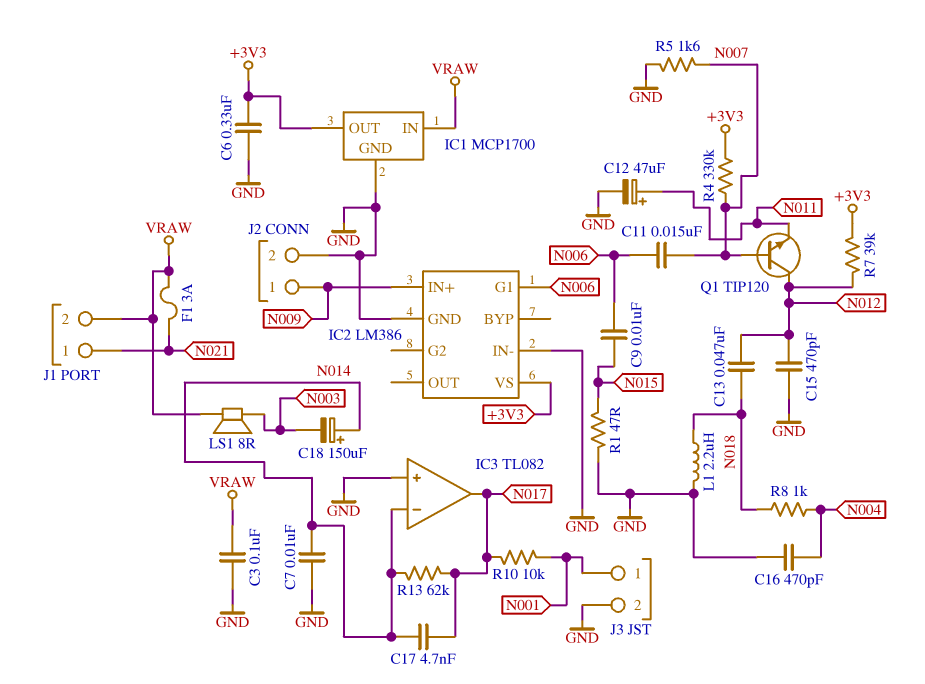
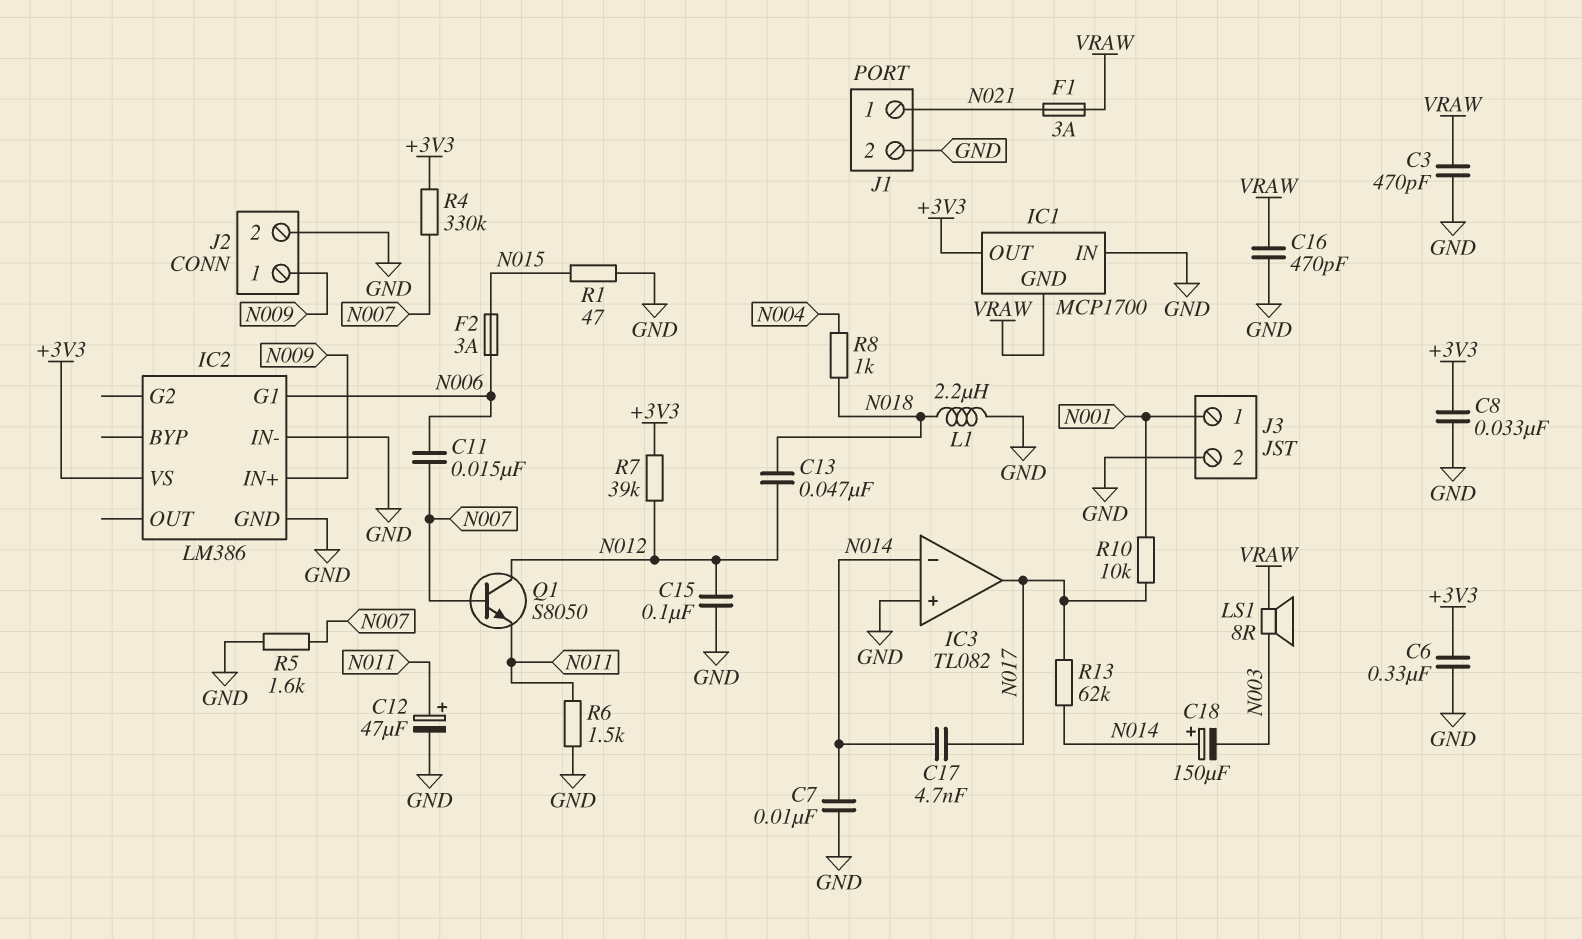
C3: 100nF (GND, VRAW) -> 470pF (GND, VRAW)
C8: none -> 33nF (+3V3, GND)
C9: 10nF (N006, N015) -> none
C15: 470pF (GND, N012) -> 100nF (GND, N012)
C16: 470pF (GND, N004) -> 470pF (GND, VRAW)
F2: none -> 3A (N006, N015)
IC1 pin GND: GND -> VRAW
IC1 pin IN: VRAW -> GND
J1 pin 2: VRAW -> GND
Q1: NPN TIP120 (B N007, C N012, E N011) -> NPN S8050 (B N007, C N012, E N011)
R6: none -> 1.5k (GND, N011)

